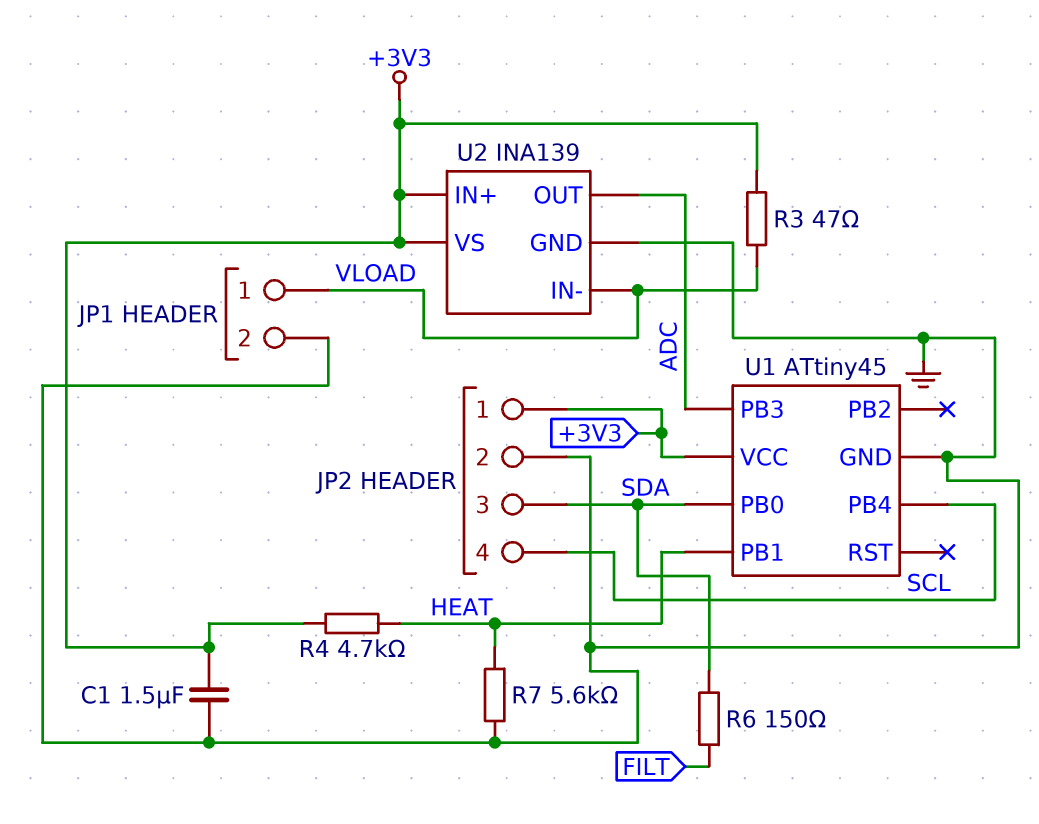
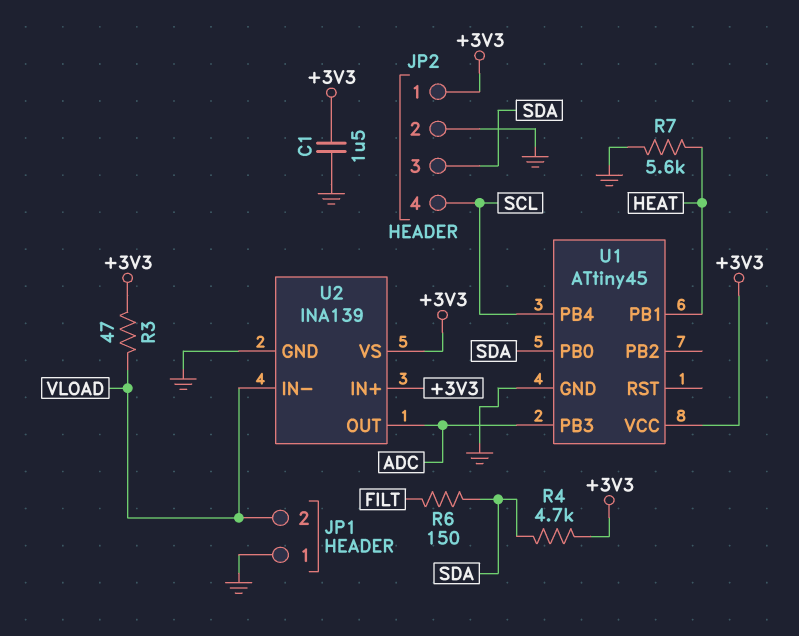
JP1 pin 1: VLOAD -> GND
JP1 pin 2: GND -> VLOAD
R4: 4.7k (+3V3, HEAT) -> 4.7k (+3V3, SDA)

